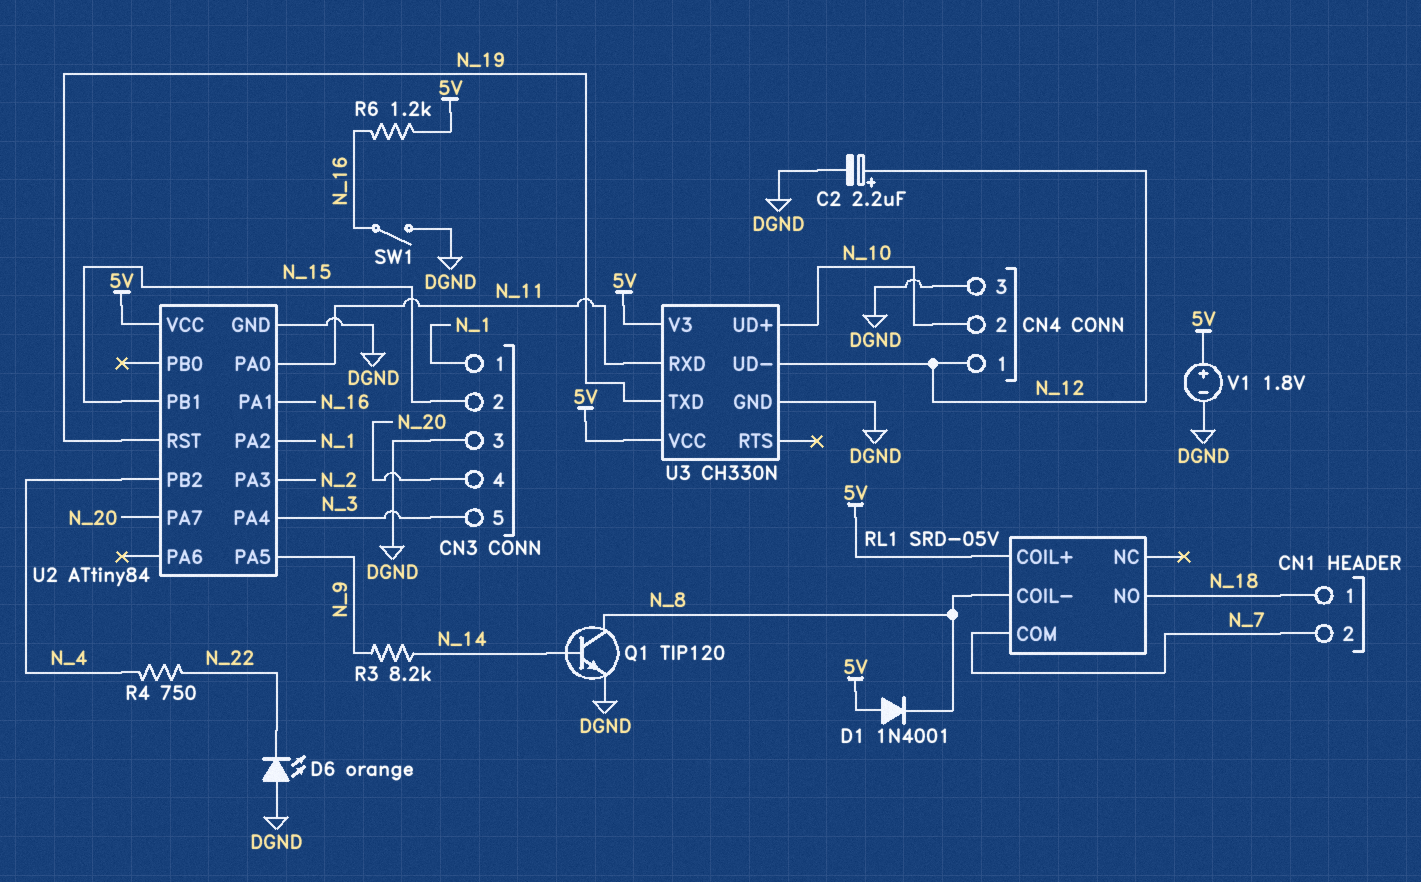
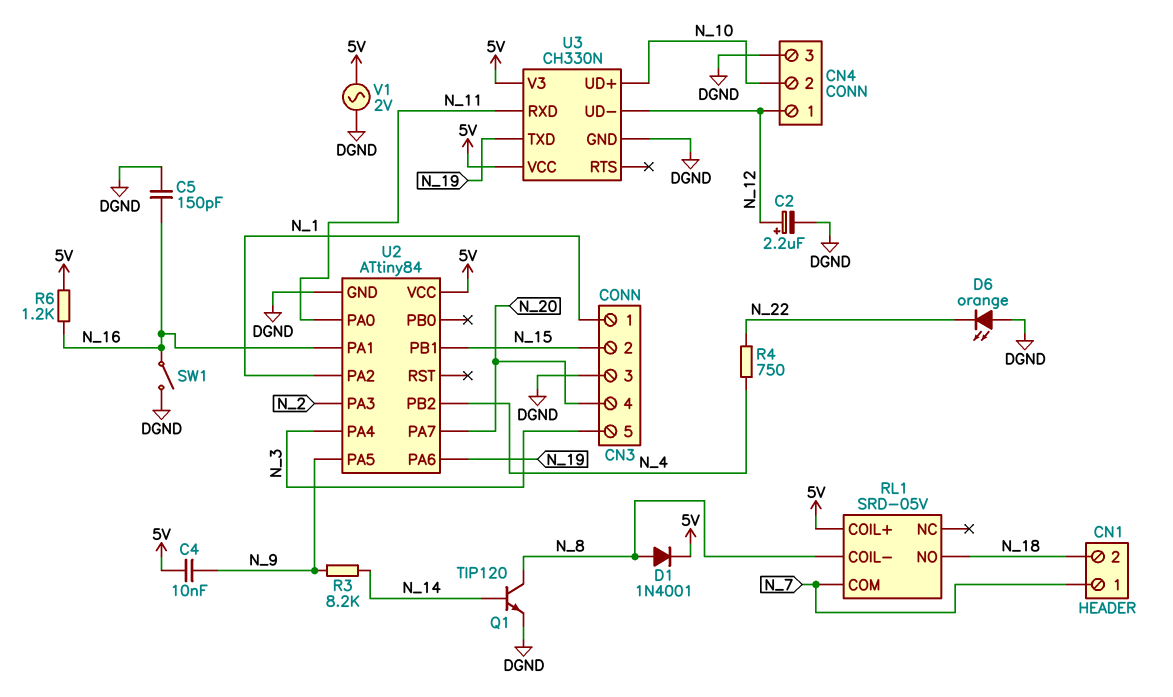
C4: none -> 10nF (5V, N_9)
C5: none -> 150pF (DGND, N_16)
CN1 pin 1: N_18 -> N_7
CN1 pin 2: N_7 -> N_18
D1: diode 1N4001 (A 5V, K N_8) -> diode 1N4001 (A N_8, K 5V)
U2 pin PA6: none -> N_19
U2 pin RST: N_19 -> none
V1: 1.8V (plus 5V, minus DGND) -> AC 2V (5V, DGND)

